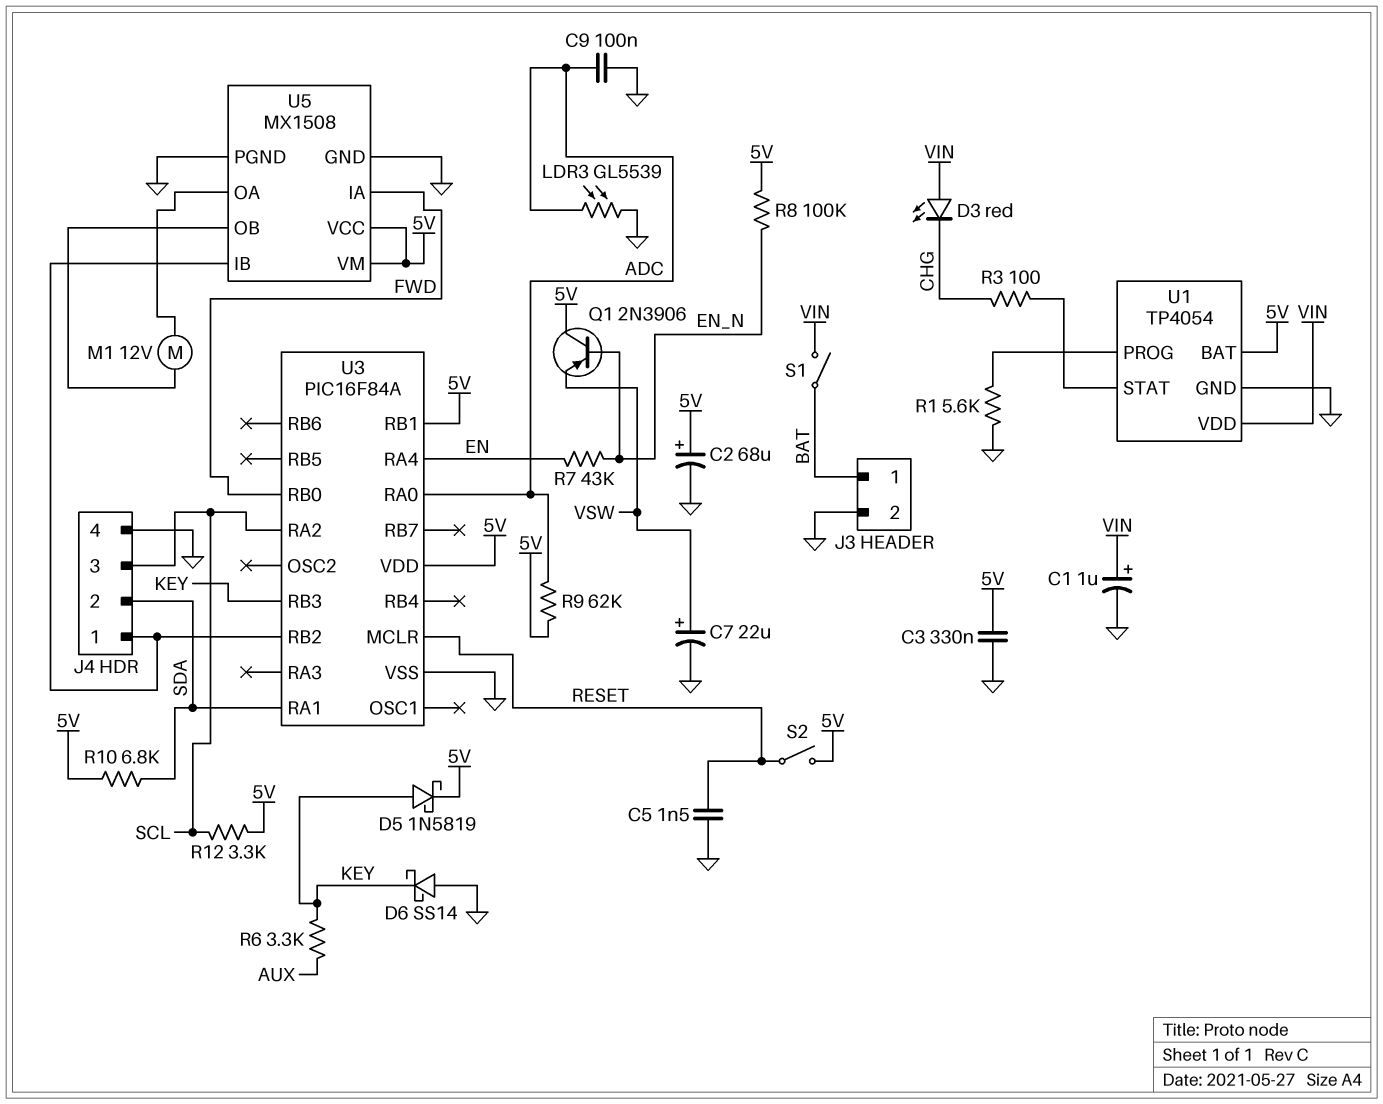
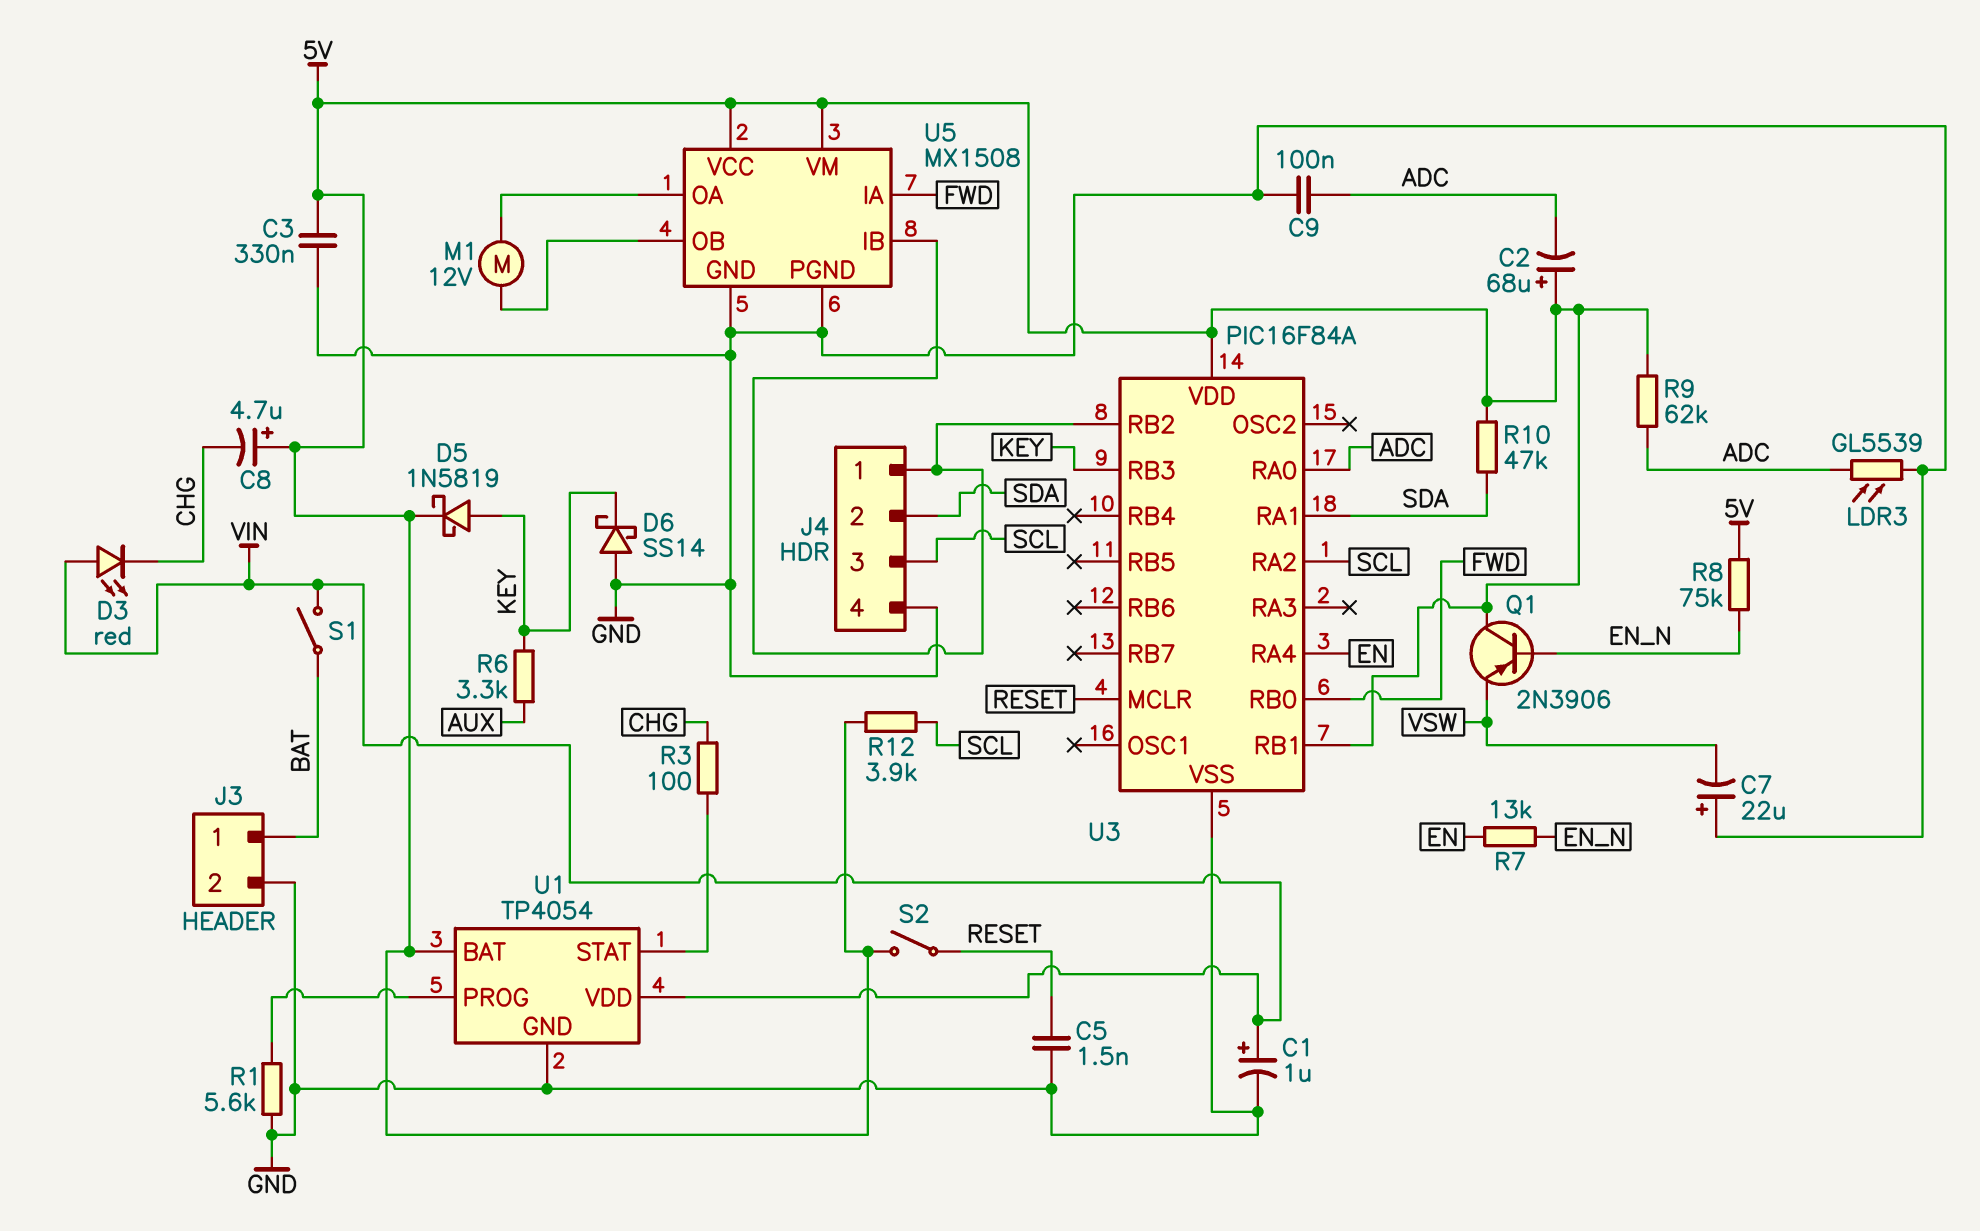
C2: 68uF (plus 5V, minus GND) -> 68uF (plus 5V, minus ADC)
C7: 22uF (plus VSW, minus GND) -> 22uF (plus GND, minus VSW)
C8: none -> 4.7uF (plus 5V, minus CHG)
R7: 43k (EN, EN_N) -> 13k (EN, EN_N)
R8: 100k (5V, EN_N) -> 75k (5V, EN_N)
R10: 6.8k (5V, SDA) -> 47k (5V, SDA)
R12: 3.3k (5V, SCL) -> 3.9k (5V, SCL)

